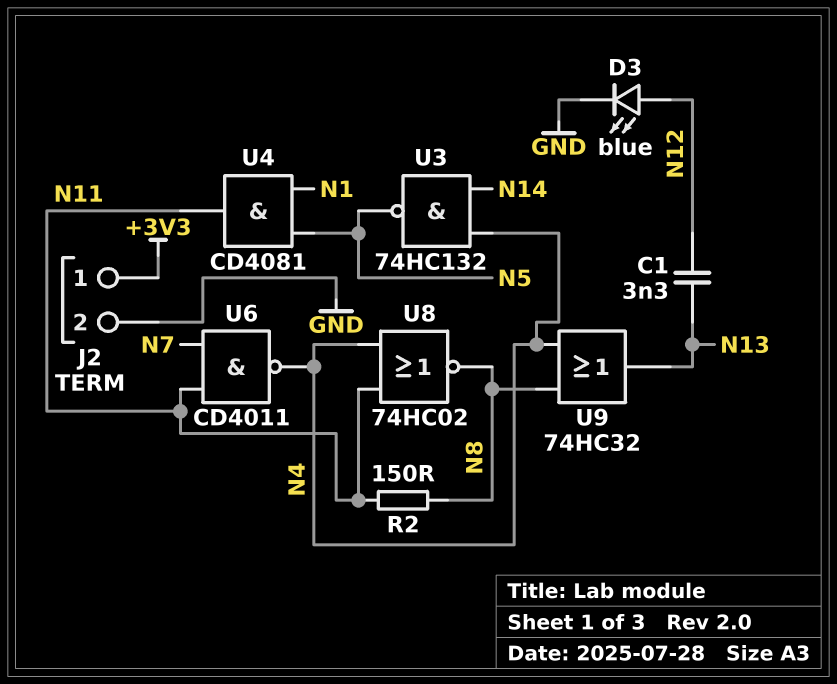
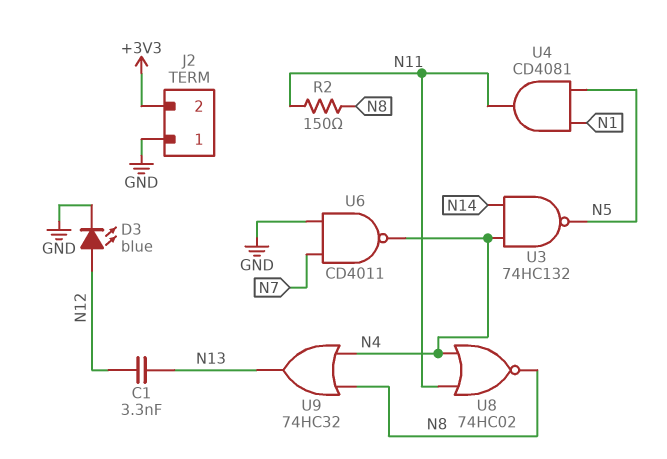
J2 pin 1: +3V3 -> GND
J2 pin 2: GND -> +3V3
U6: NAND CD4011 (in N7, in N11, out N4) -> NAND CD4011 (in GND, in N7, out N4)

